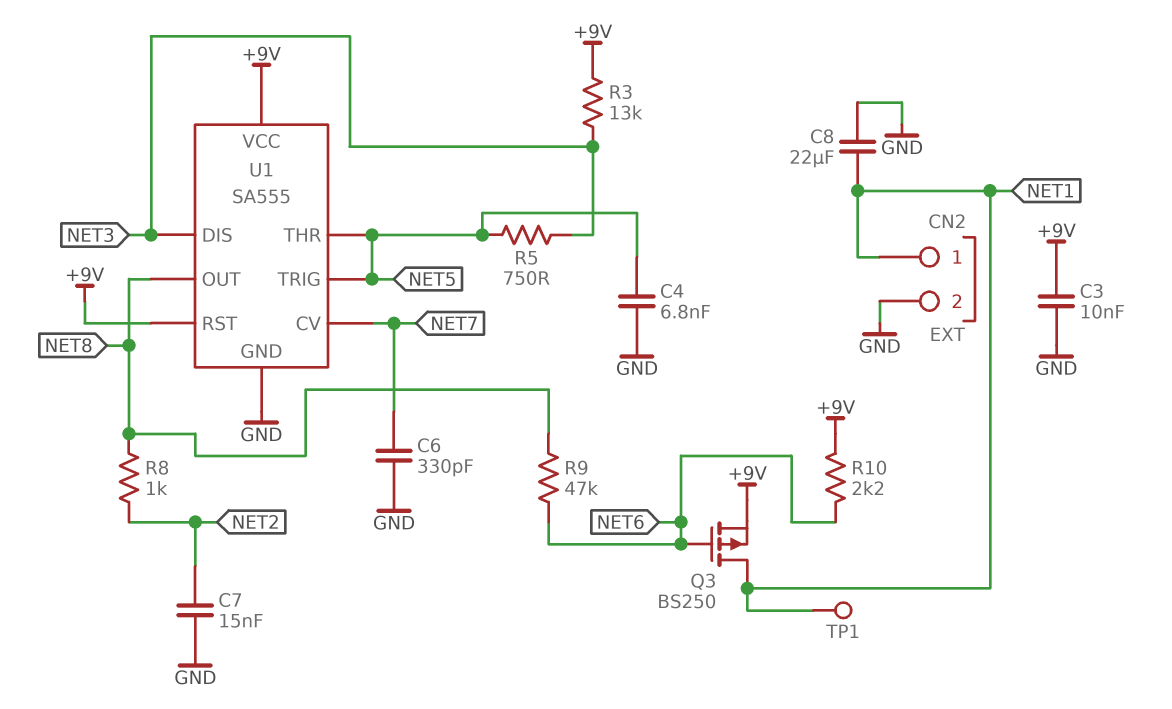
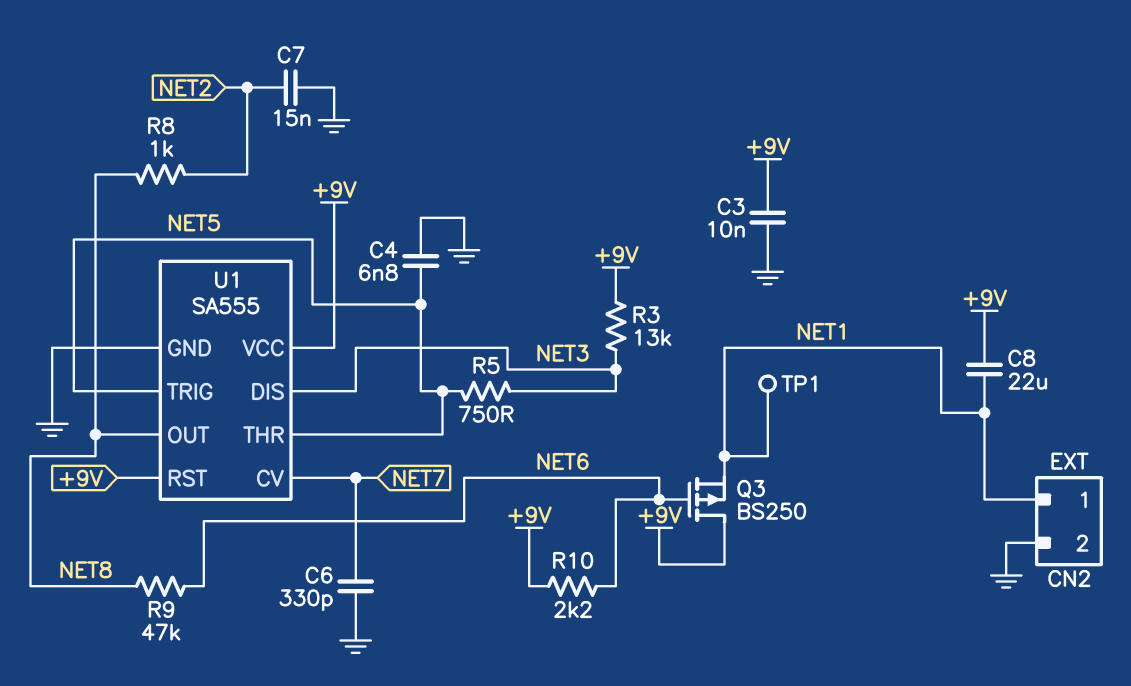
C8: 22uF (GND, NET1) -> 22uF (+9V, NET1)
Q3: PMOS BS250 (G NET6, D NET1, S +9V) -> PMOS BS250 (G NET6, D +9V, S NET1)

